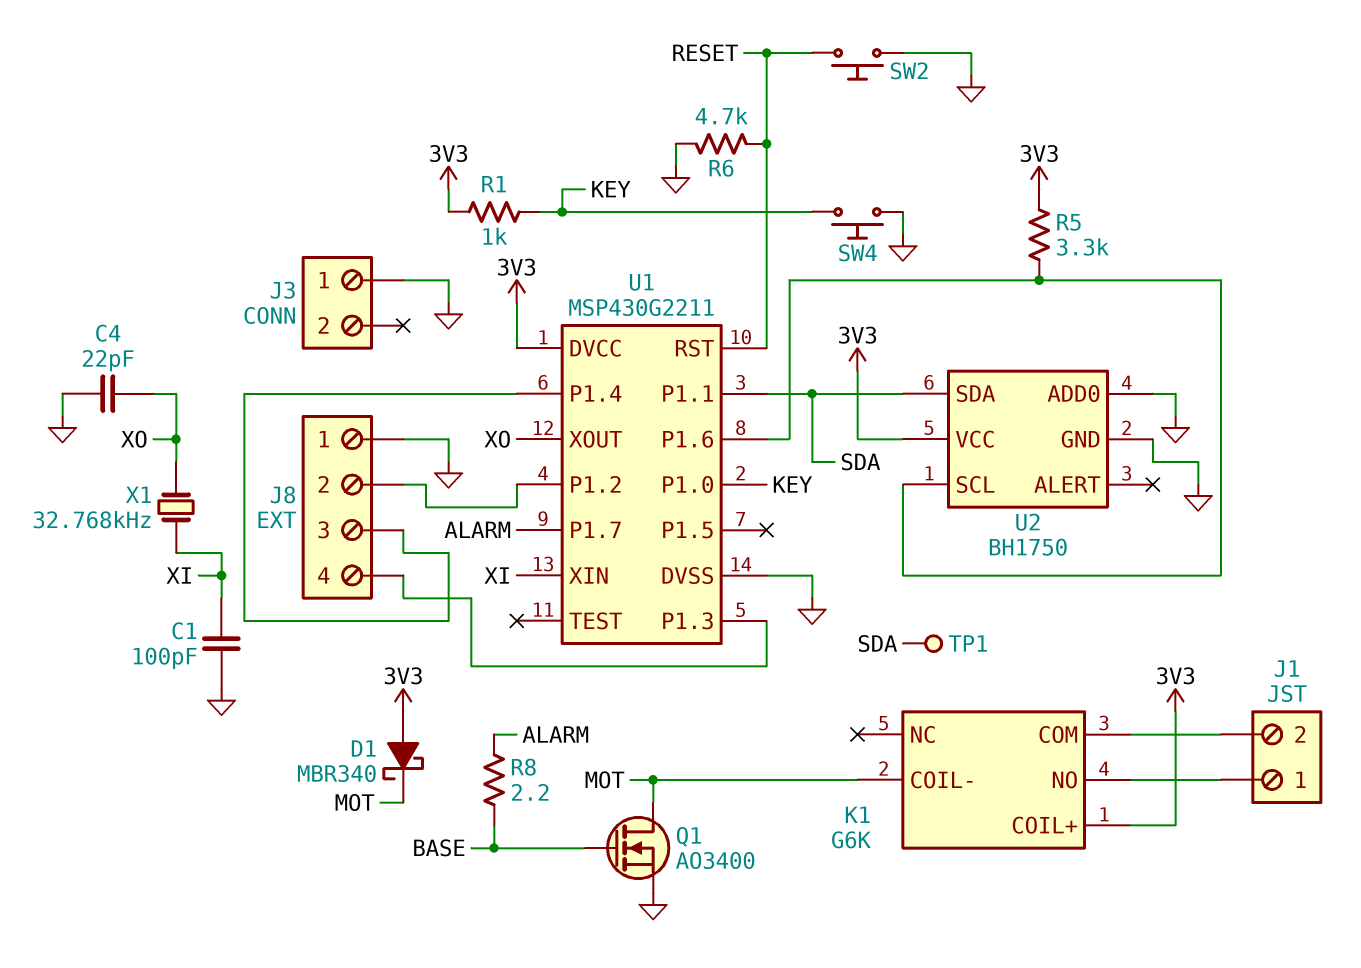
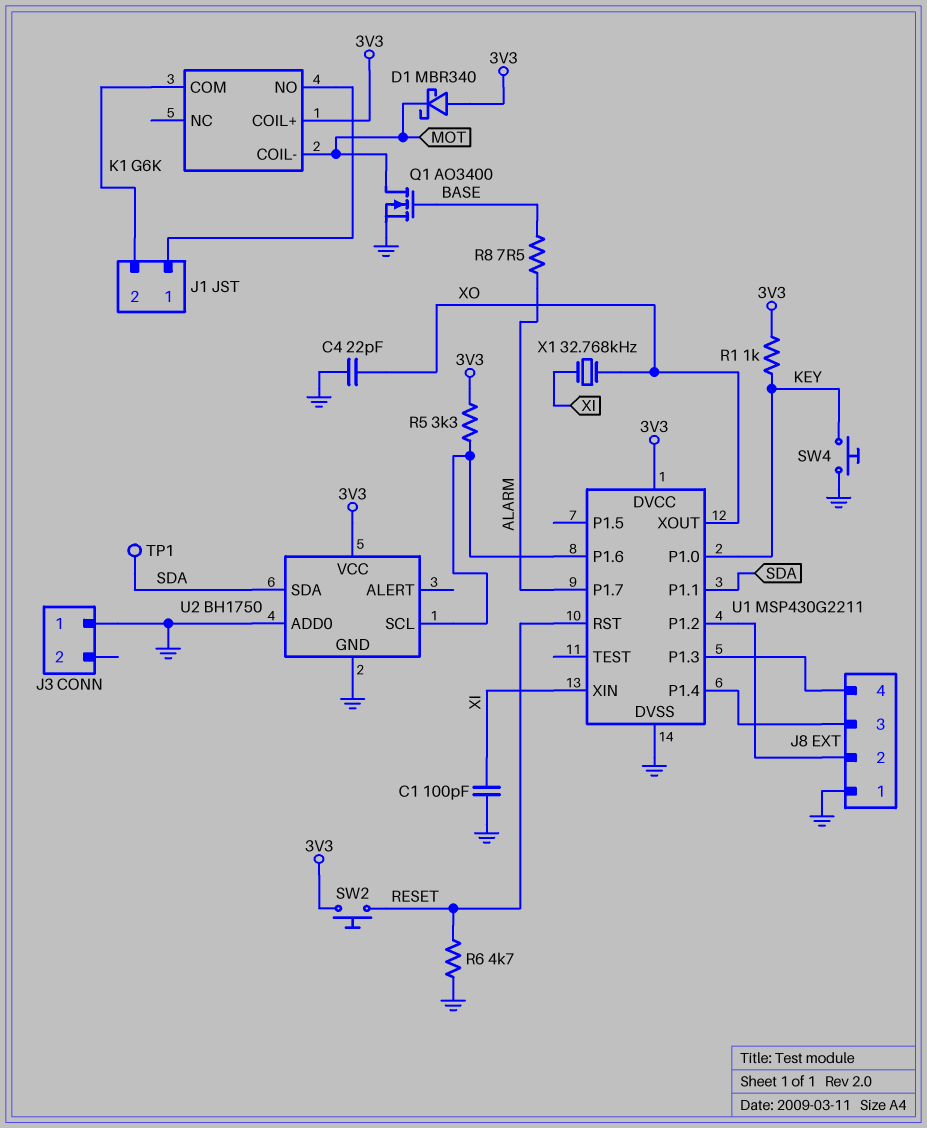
R8: 2.2 (ALARM, BASE) -> 7.5 (ALARM, BASE)
SW2: button (GND, RESET) -> button (3V3, RESET)

